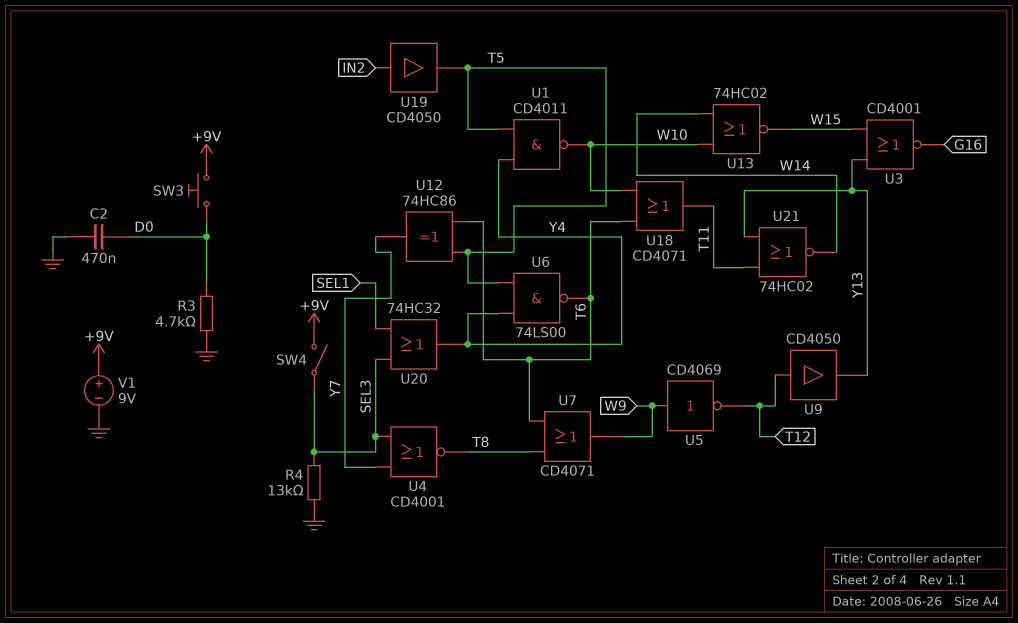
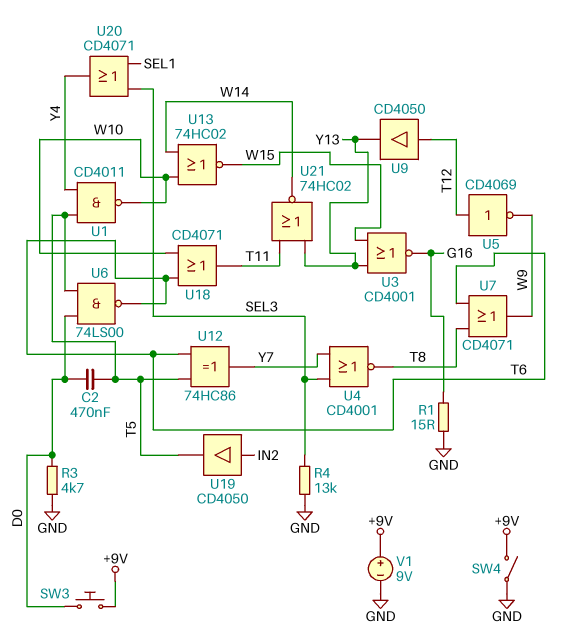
C2: 470nF (D0, GND) -> 470nF (D0, T5)
R1: none -> 15 (G16, GND)
SW4: switch (+9V, SEL3) -> switch (+9V, GND)
U5: NOT CD4069 (in W9, out T12) -> NOT CD4069 (in T12, out W9)
U6: NAND 74LS00 (in T5, in Y4, out T6) -> NAND 74LS00 (in D0, in T5, out T6)
U20: OR 74HC32 (in SEL1, in SEL3, out Y4) -> OR CD4071 (in SEL1, in SEL3, out Y4)

